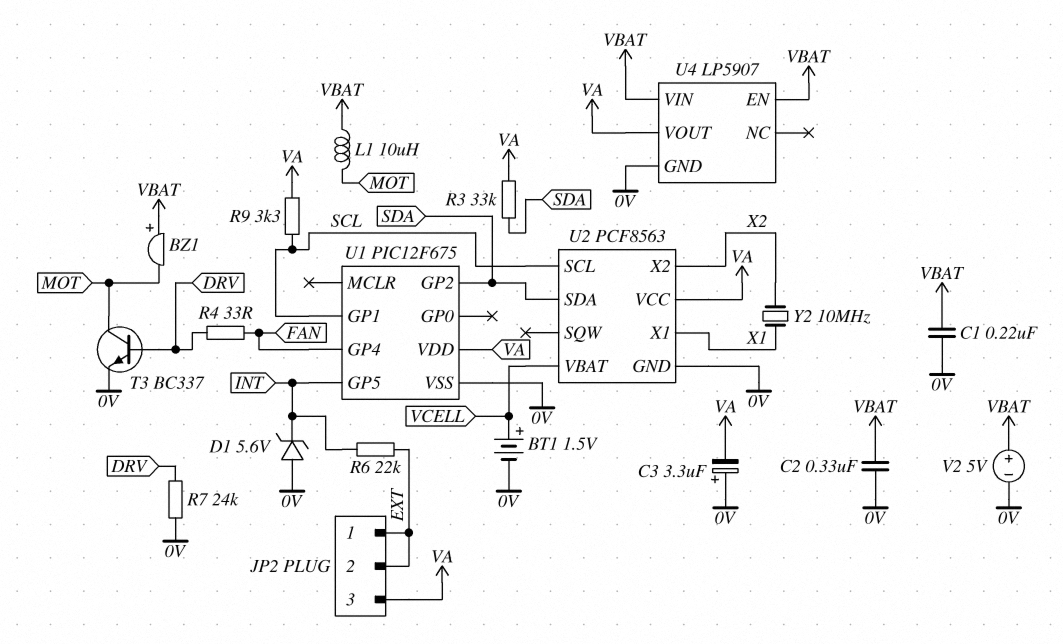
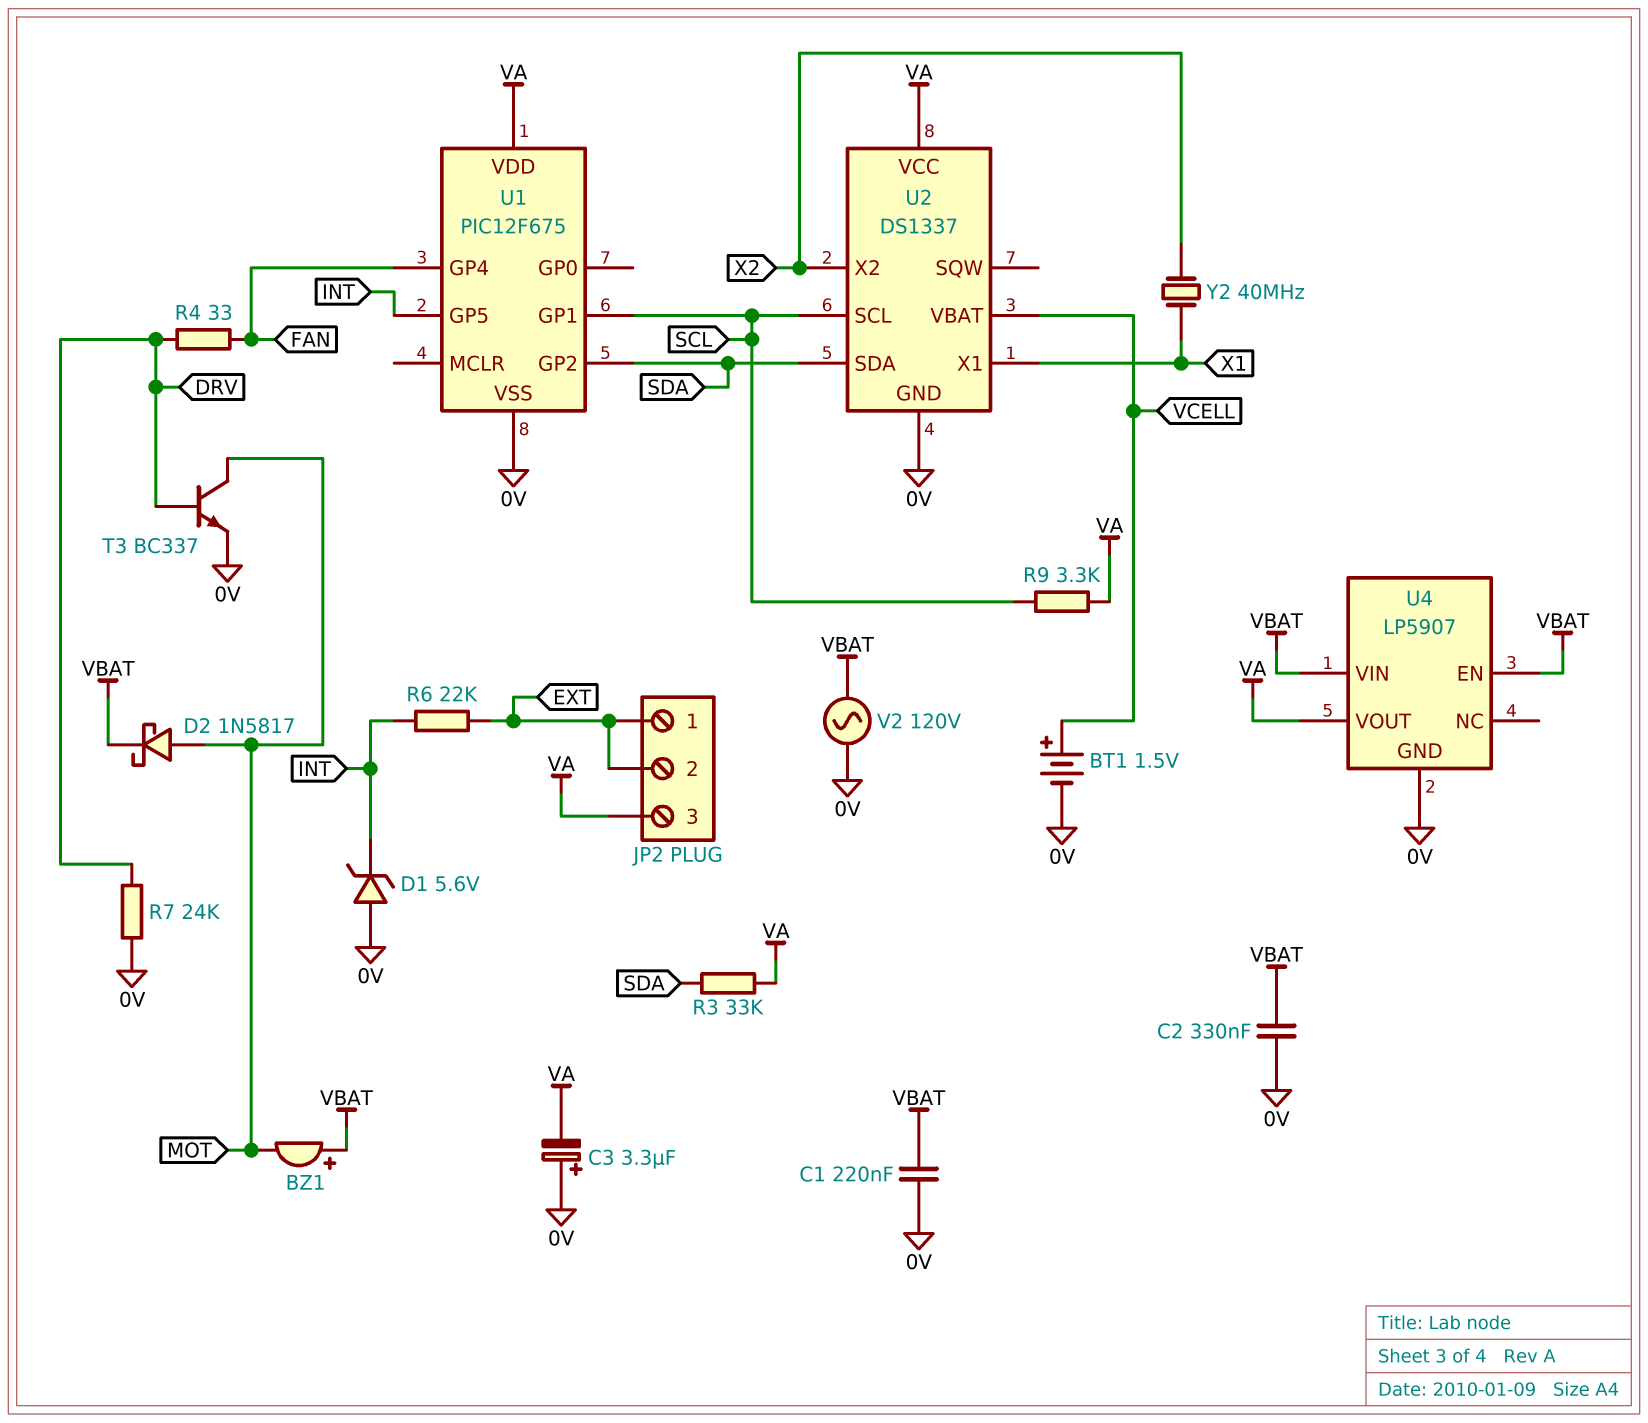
D2: none -> schottky 1N5817 (A MOT, K VBAT)
L1: 10uH (MOT, VBAT) -> none
U2: PCF8563 -> DS1337
V2: 5V (plus VBAT, minus 0V) -> AC 120V (0V, VBAT)
Y2: 10MHz (X1, X2) -> 40MHz (X1, X2)

